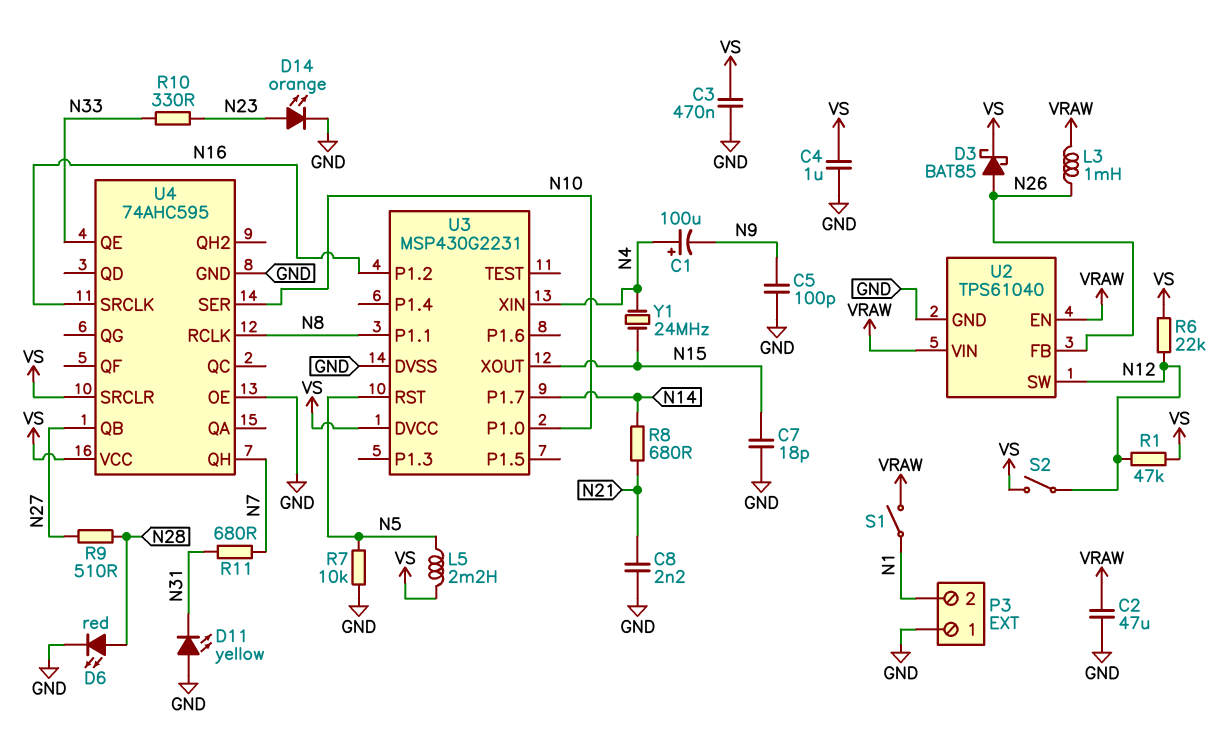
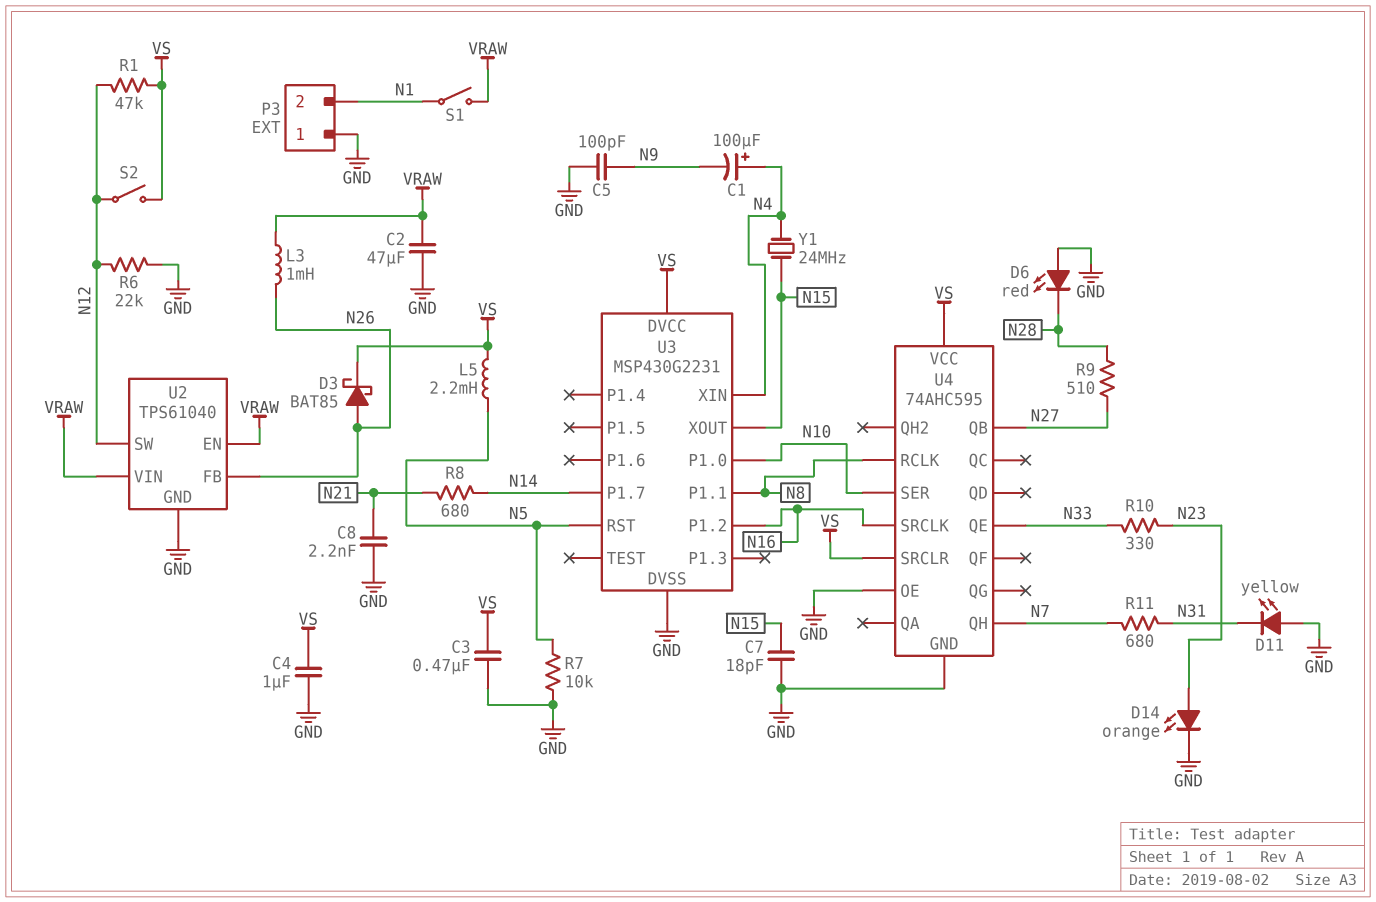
D6: LED red (A N28, K GND) -> LED red (A GND, K N28)
R6: 22k (N12, VS) -> 22k (GND, N12)

